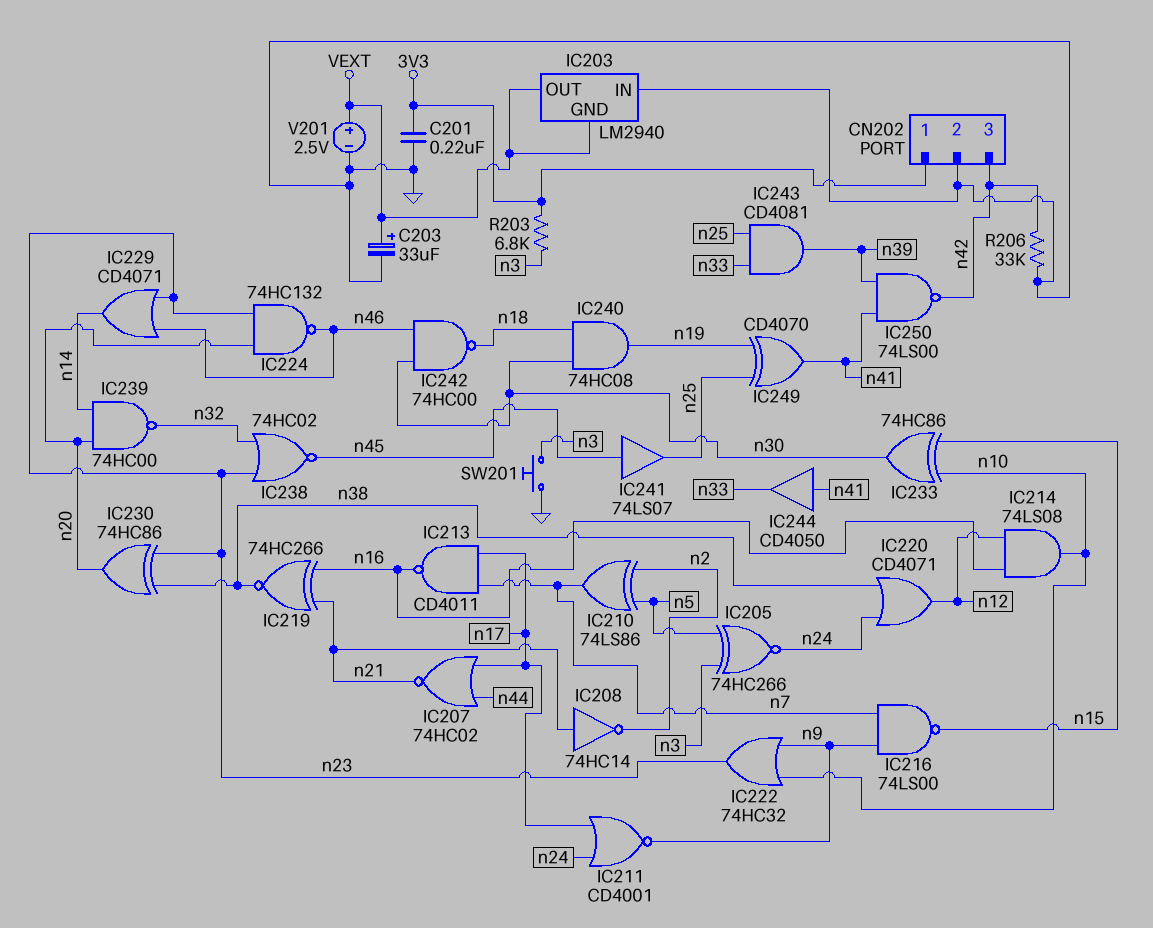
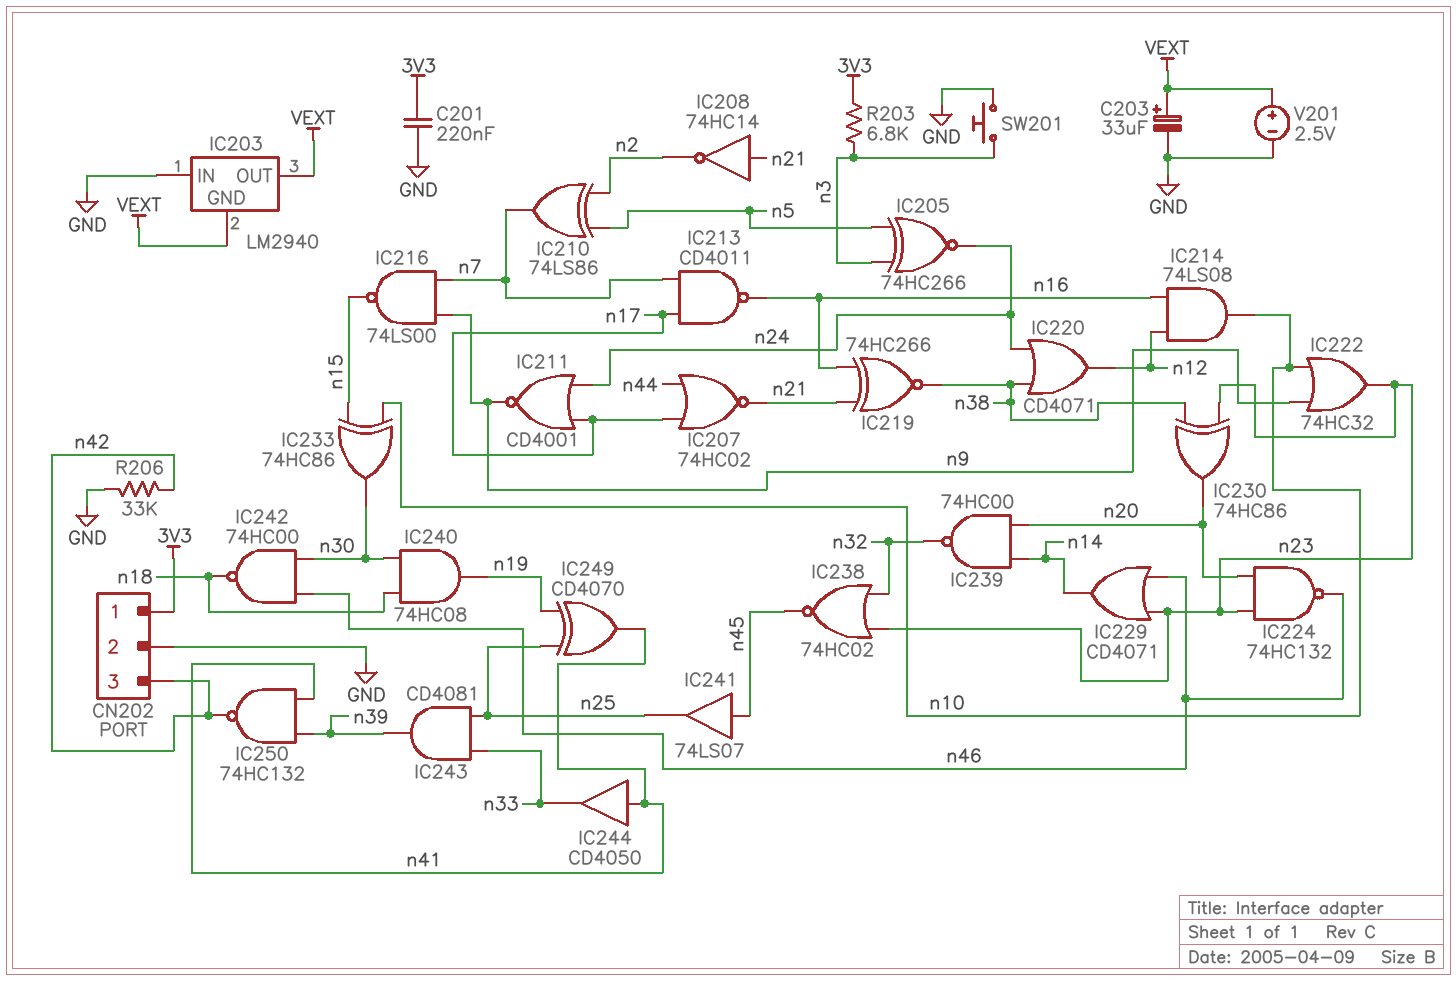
IC250: NAND 74LS00 (in n39, in n41, out n42) -> NAND 74HC132 (in n39, in n41, out n42)

